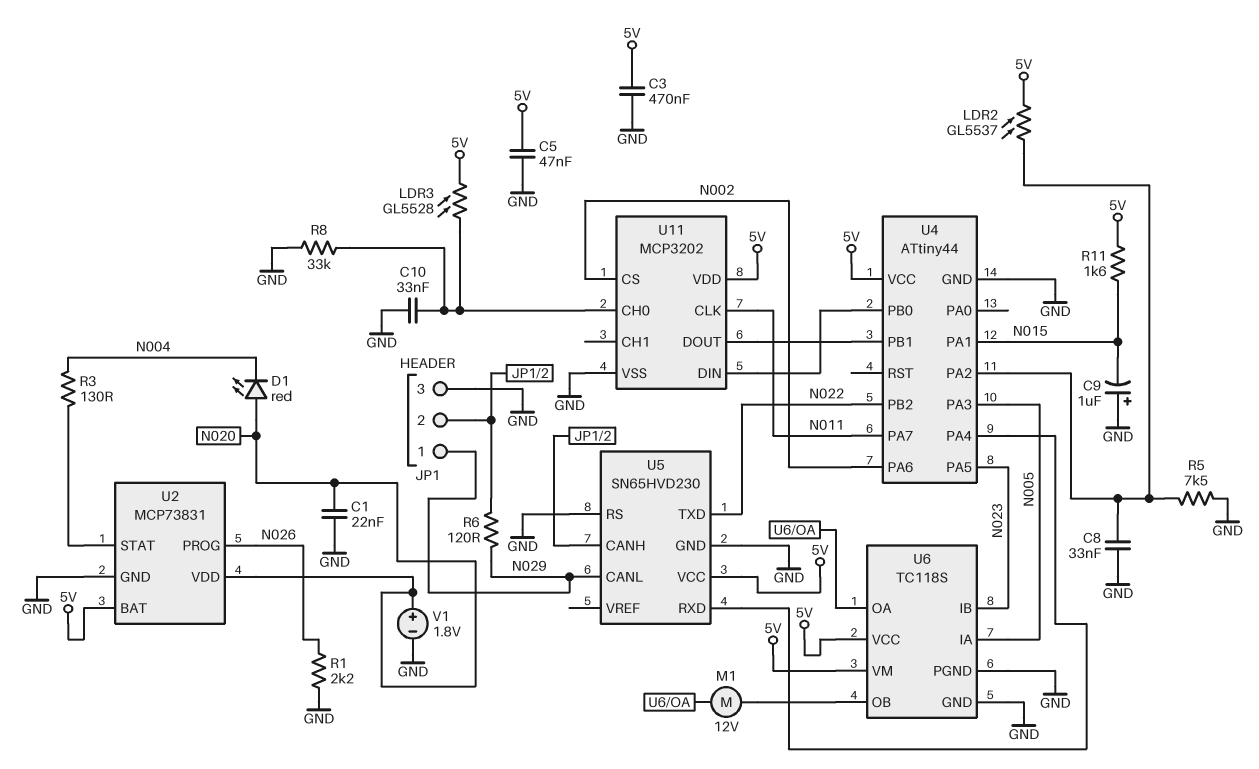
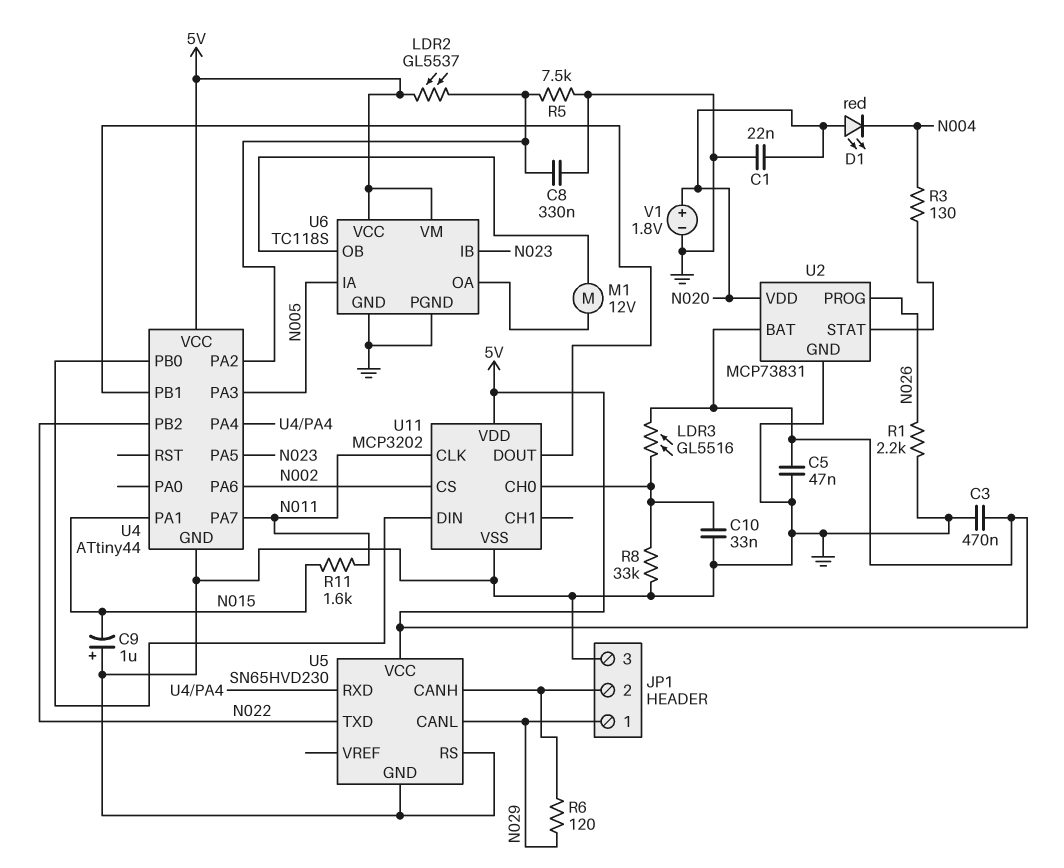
C8: 33nF (GND, U4/PA2) -> 330nF (GND, U4/PA2)
LDR3: GL5528 (5V, U11/CH0) -> GL5516 (5V, U11/CH0)
R11: 1.6k (5V, N015) -> 1.6k (N011, N015)

